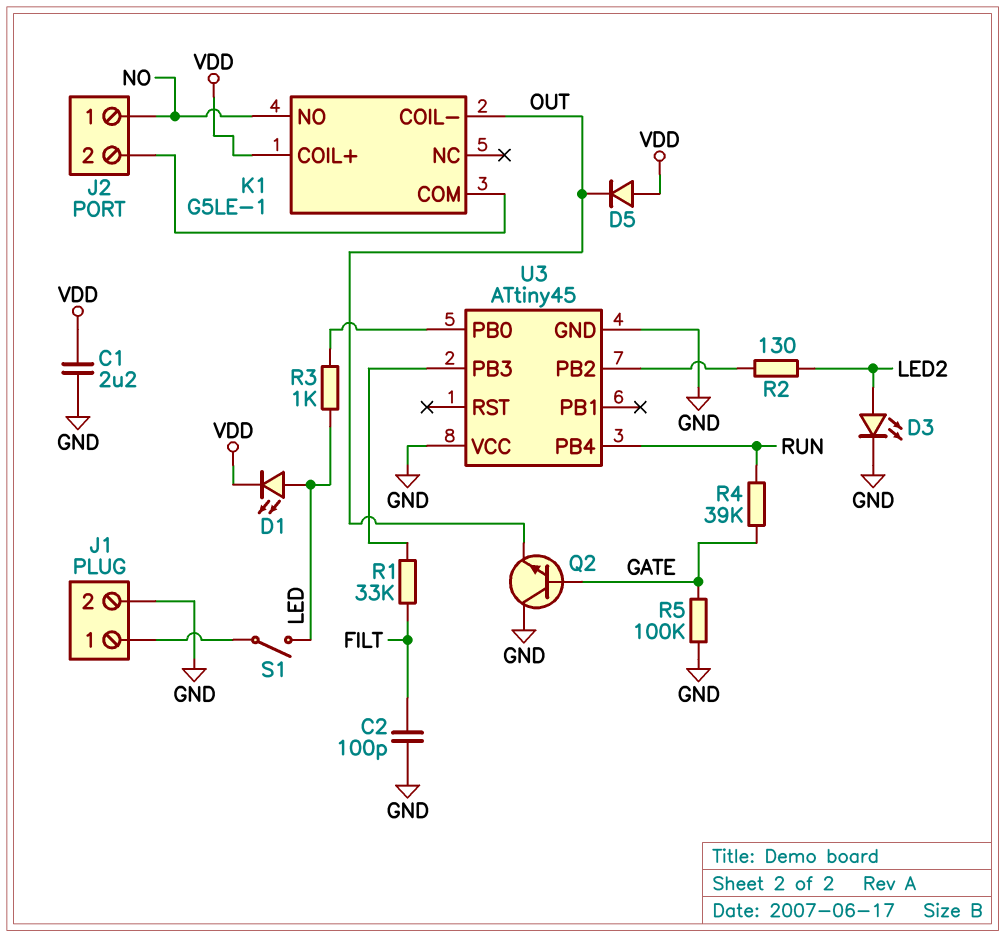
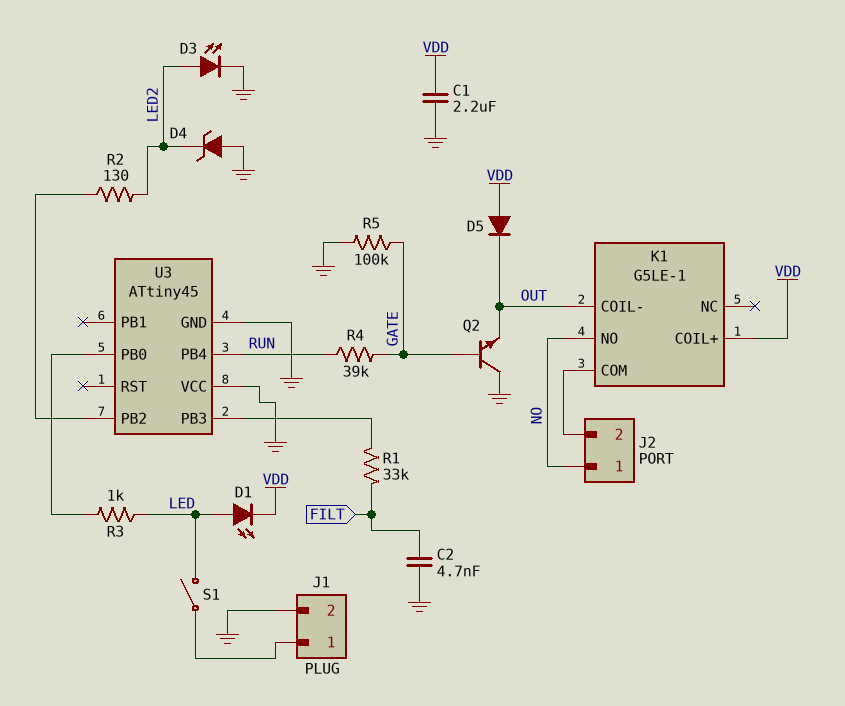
C2: 100pF (FILT, GND) -> 4.7nF (FILT, GND)
D4: none -> zener (A GND, K LED2)

